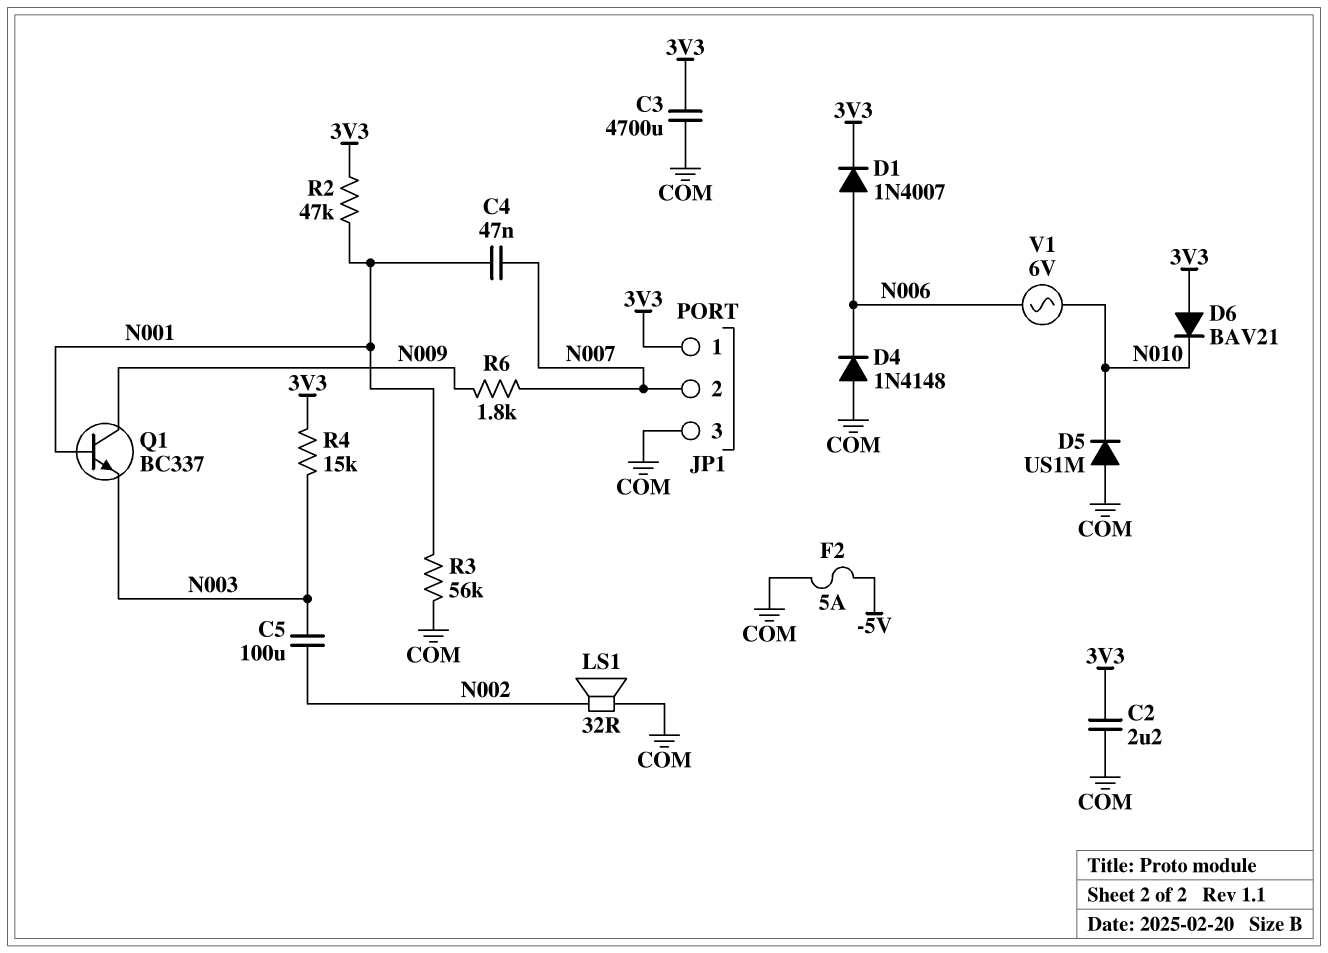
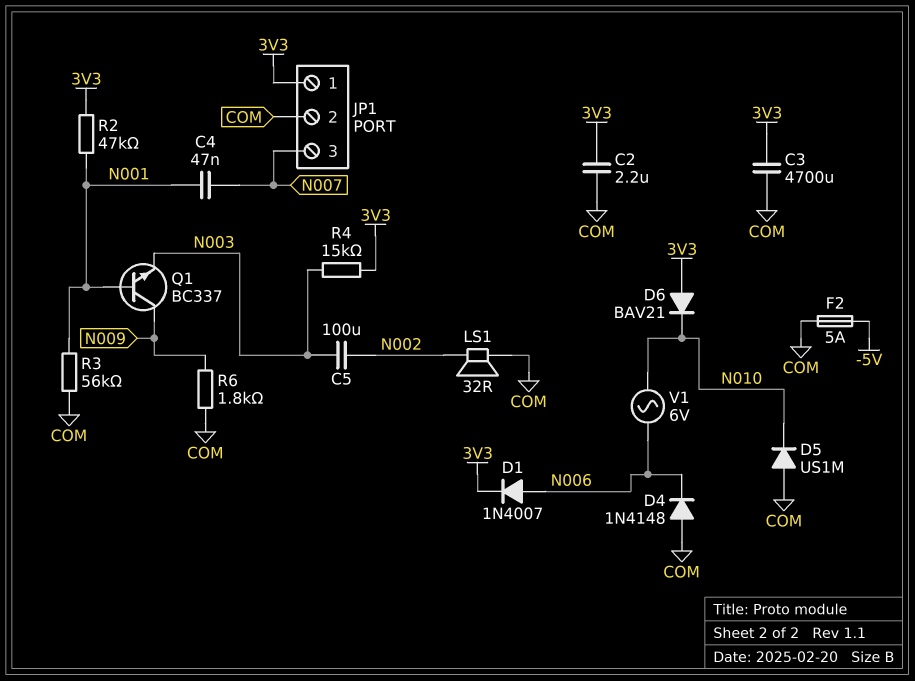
JP1 pin 2: N007 -> COM
JP1 pin 3: COM -> N007
R6: 1.8k (N007, N009) -> 1.8k (COM, N009)

